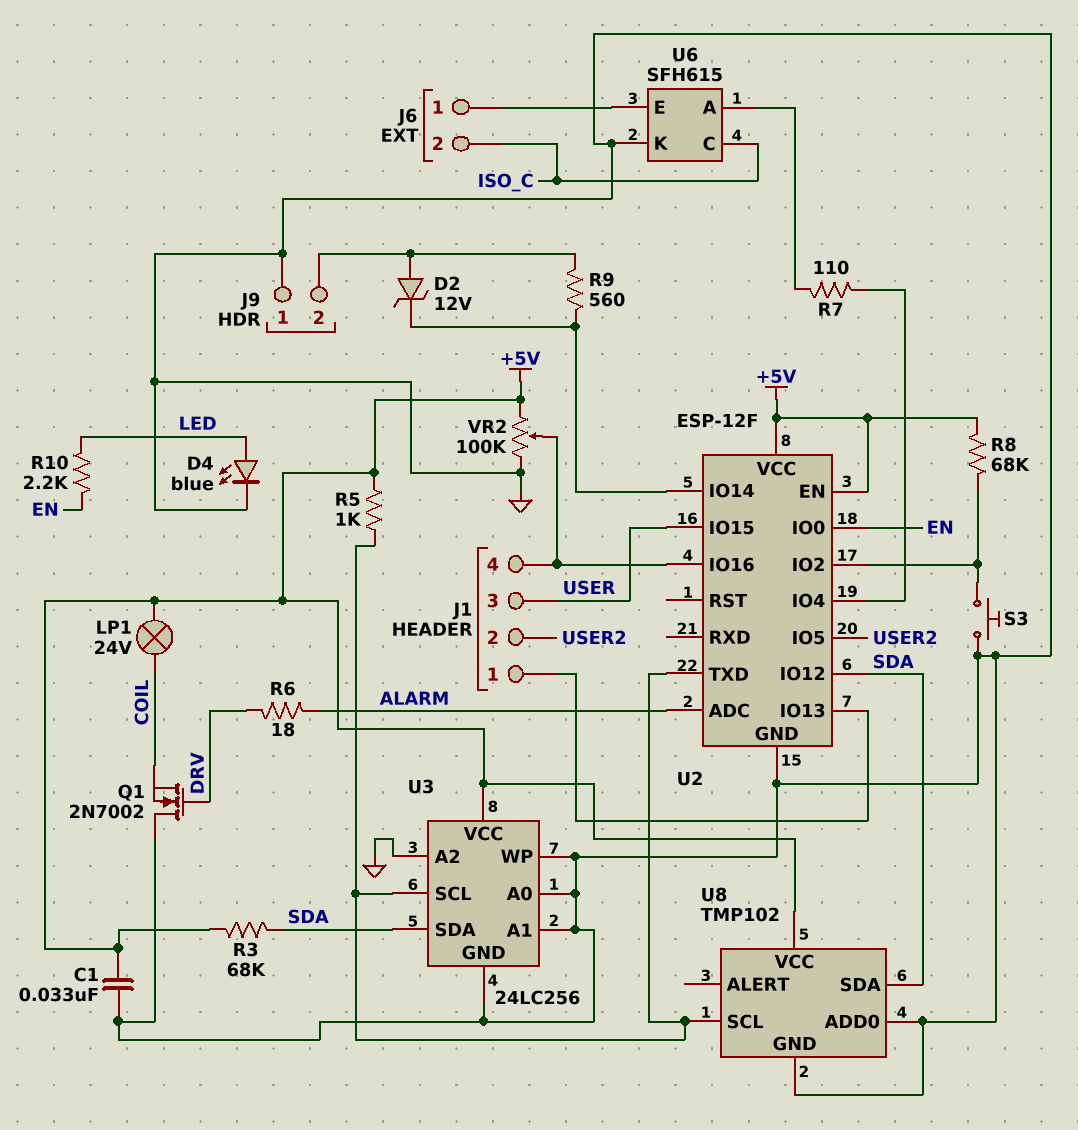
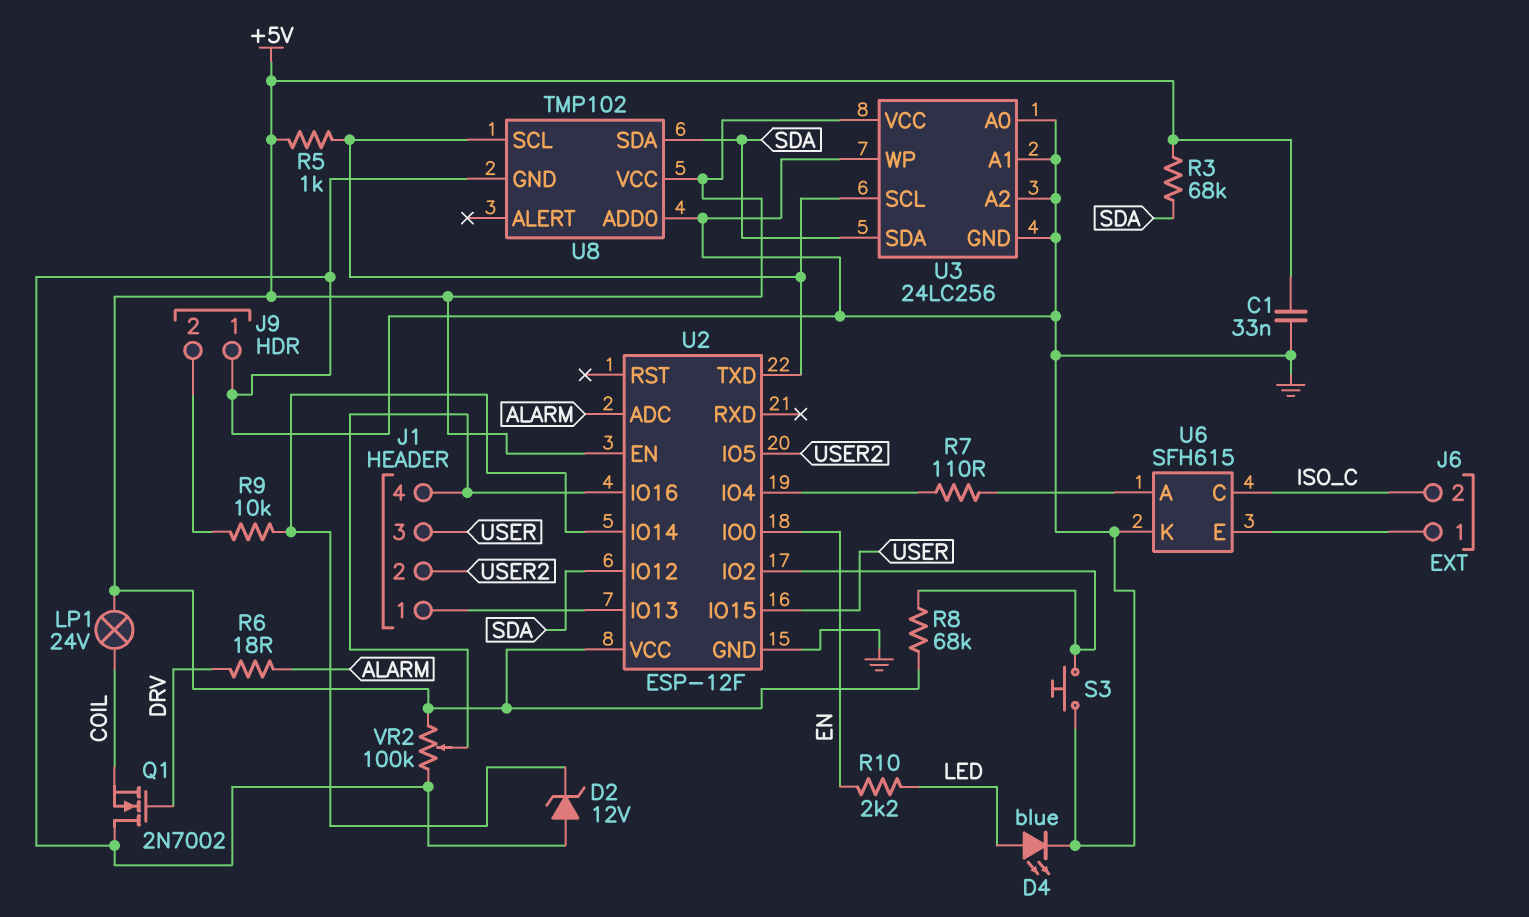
D2: zener 12V (A J9/2, K U2/IO14) -> zener 12V (A GND, K U2/IO14)
R9: 560 (J9/2, U2/IO14) -> 10k (J9/2, U2/IO14)

